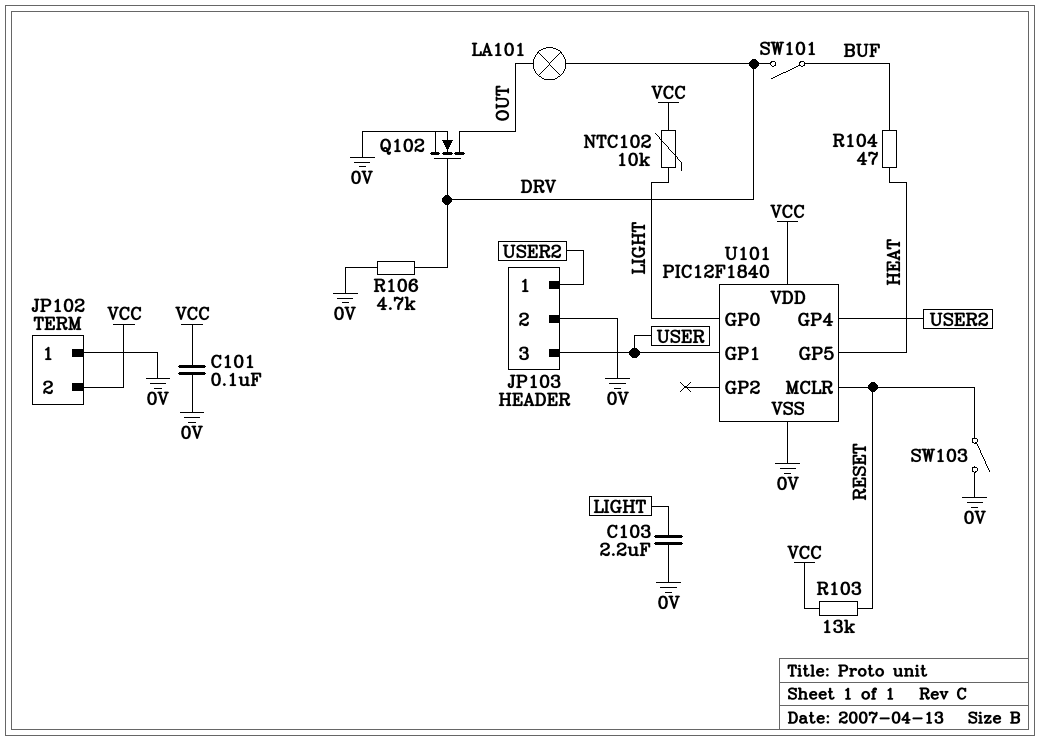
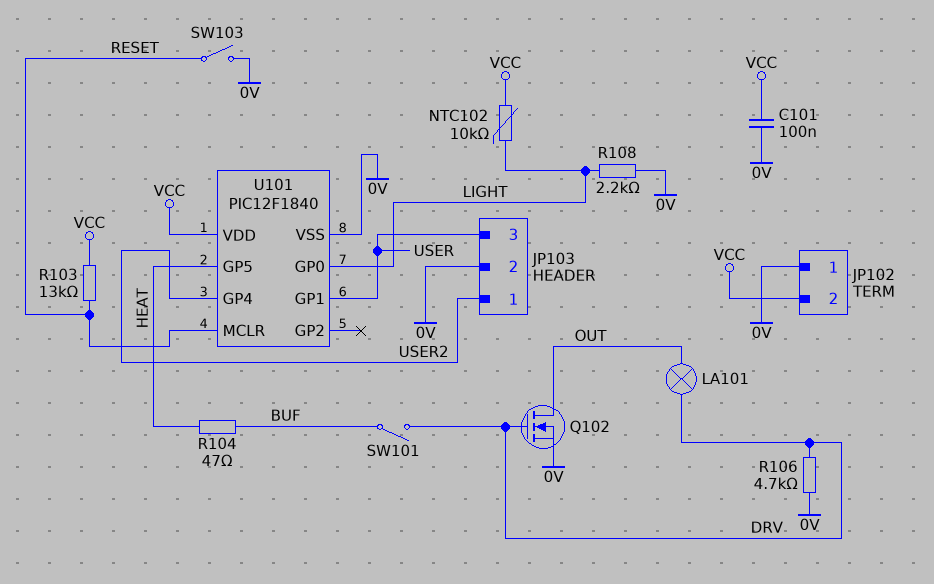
C103: 2.2uF (0V, LIGHT) -> none
R108: none -> 2.2k (0V, LIGHT)

